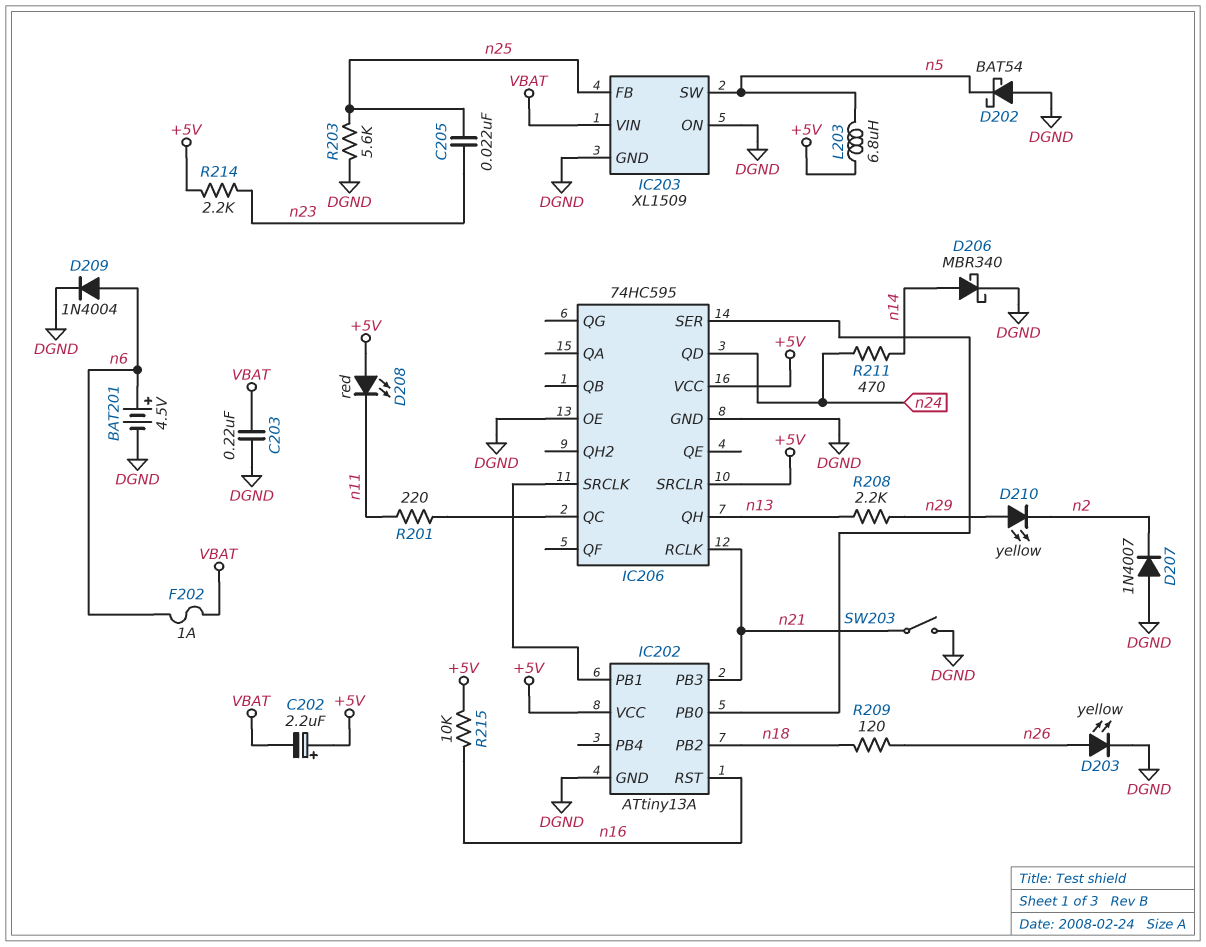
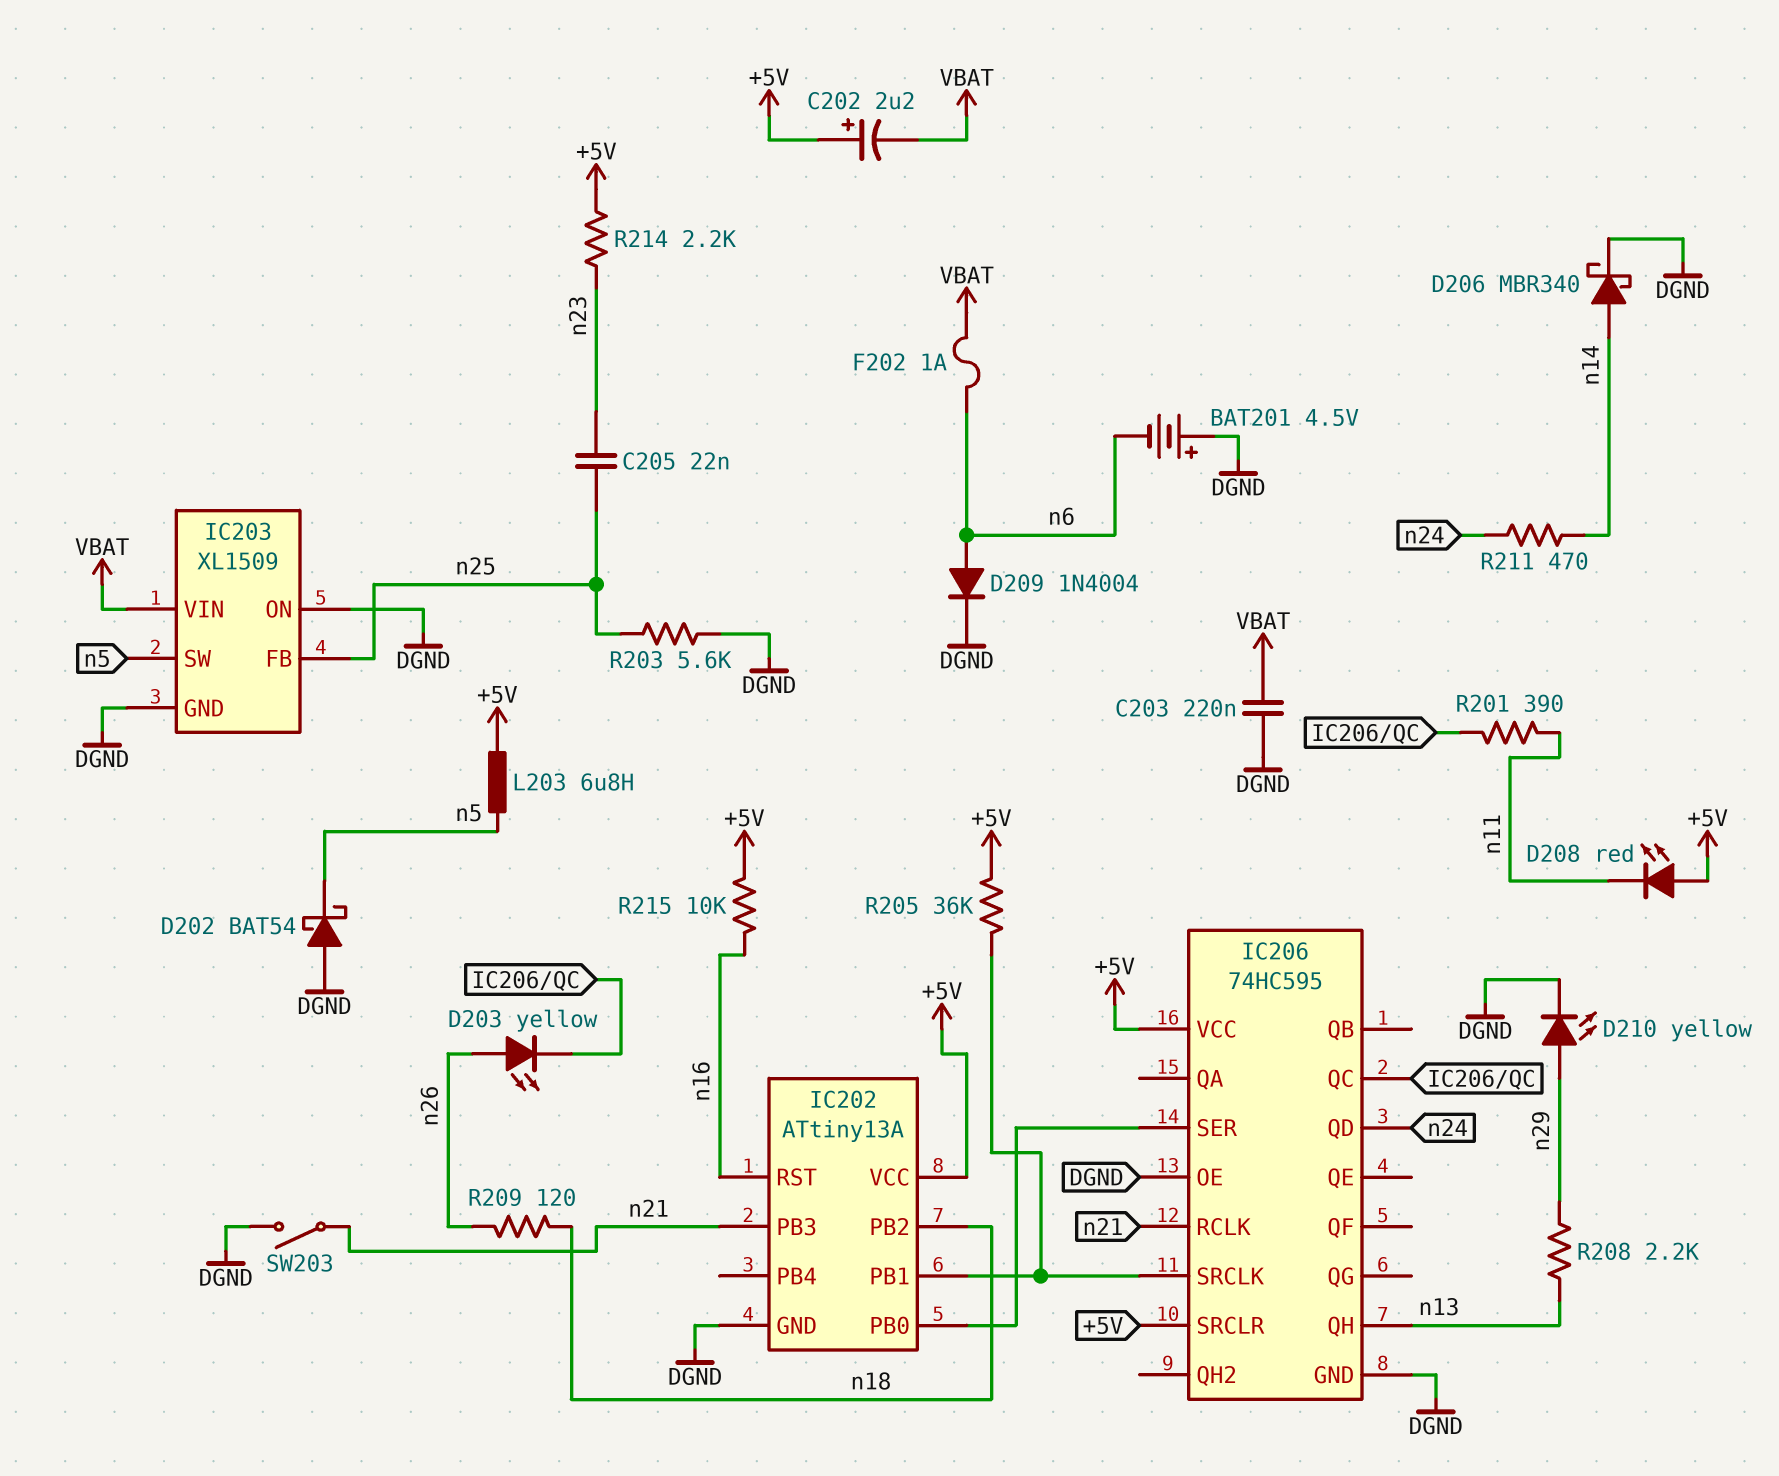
BAT201: 4.5V (plus n6, minus DGND) -> 4.5V (plus DGND, minus n6)
D203: LED yellow (A n26, K DGND) -> LED yellow (A n26, K IC206/QC)
D207: diode 1N4007 (A DGND, K n2) -> none
D210: LED yellow (A n29, K n2) -> LED yellow (A n29, K DGND)
R201: 220 (IC206/QC, n11) -> 390 (IC206/QC, n11)
R205: none -> 36k (+5V, IC202/PB1)

